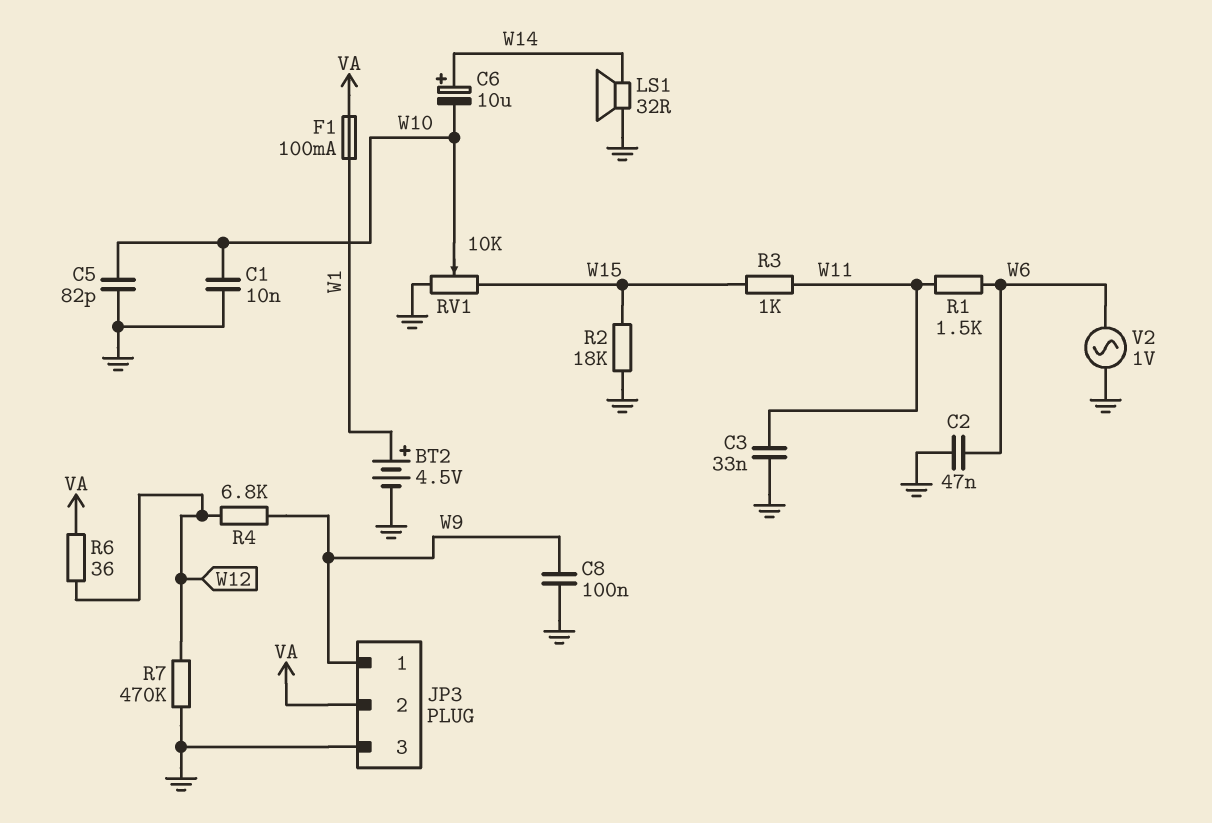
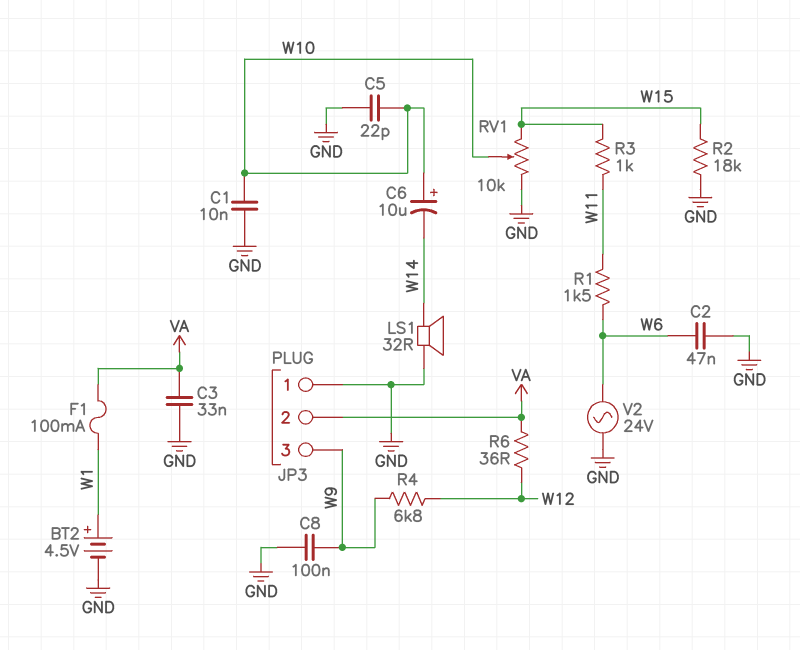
C3: 33nF (GND, W11) -> 33nF (GND, VA)
C5: 82pF (GND, W10) -> 22pF (GND, W10)
C6: 10uF (plus W14, minus W10) -> 10uF (plus W10, minus W14)
JP3 pin 1: W9 -> GND
JP3 pin 3: GND -> W9
R7: 470k (GND, W12) -> none
V2: AC 1V (GND, W6) -> AC 24V (GND, W6)

